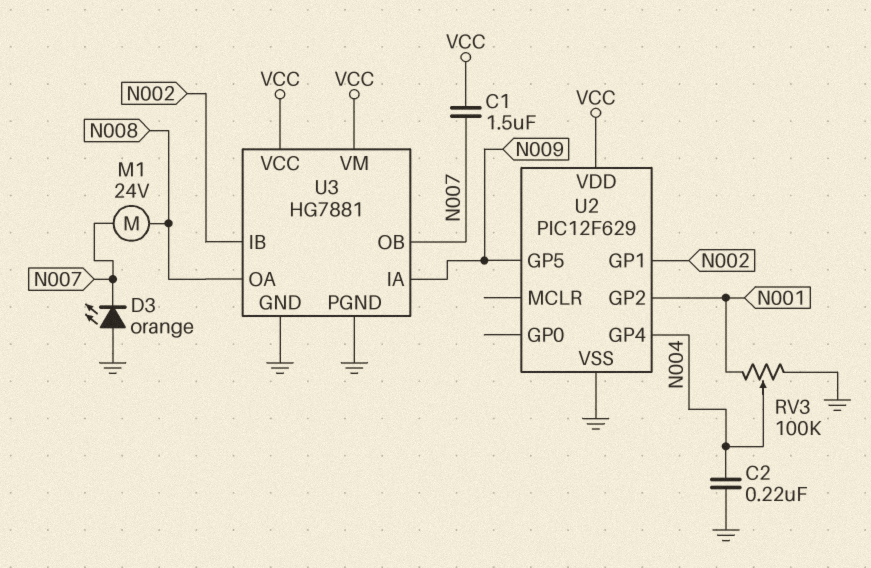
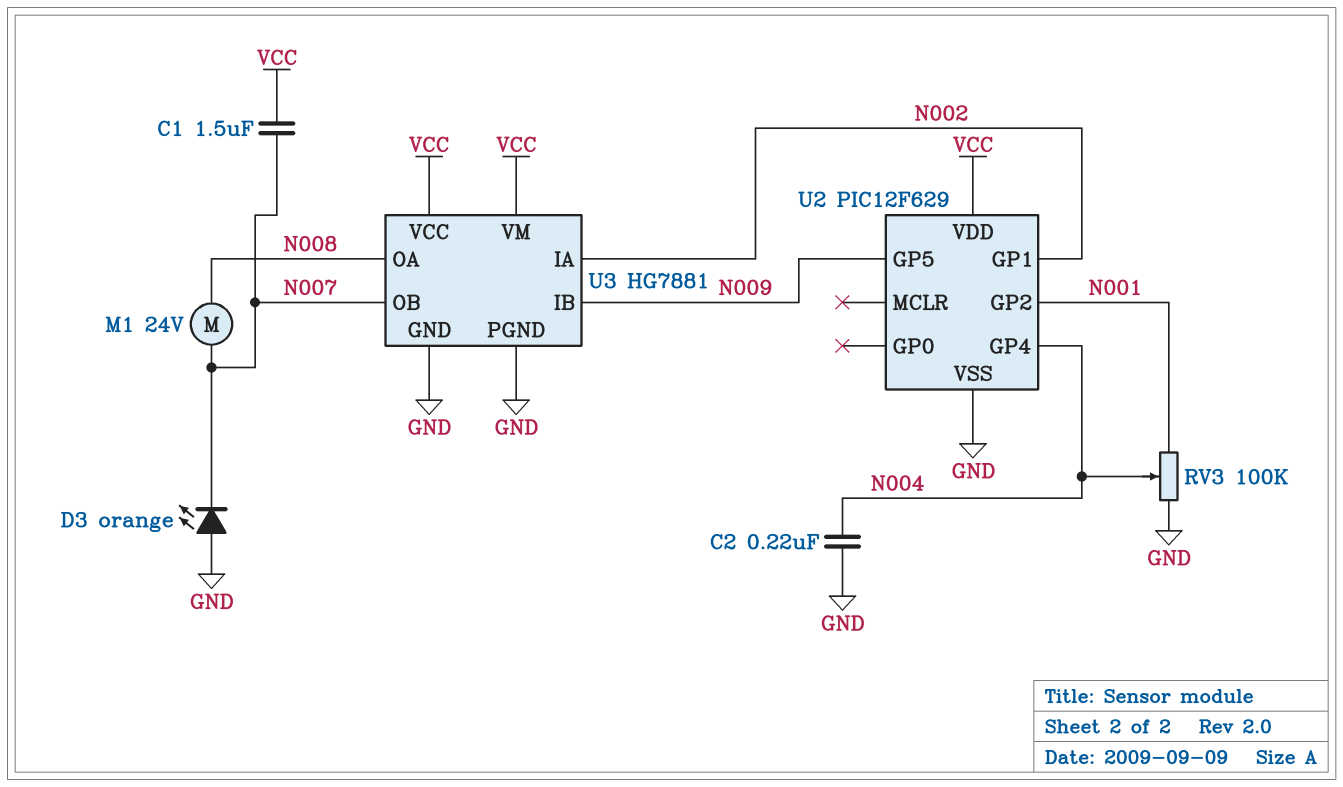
U3 pin IA: N009 -> N002
U3 pin IB: N002 -> N009

